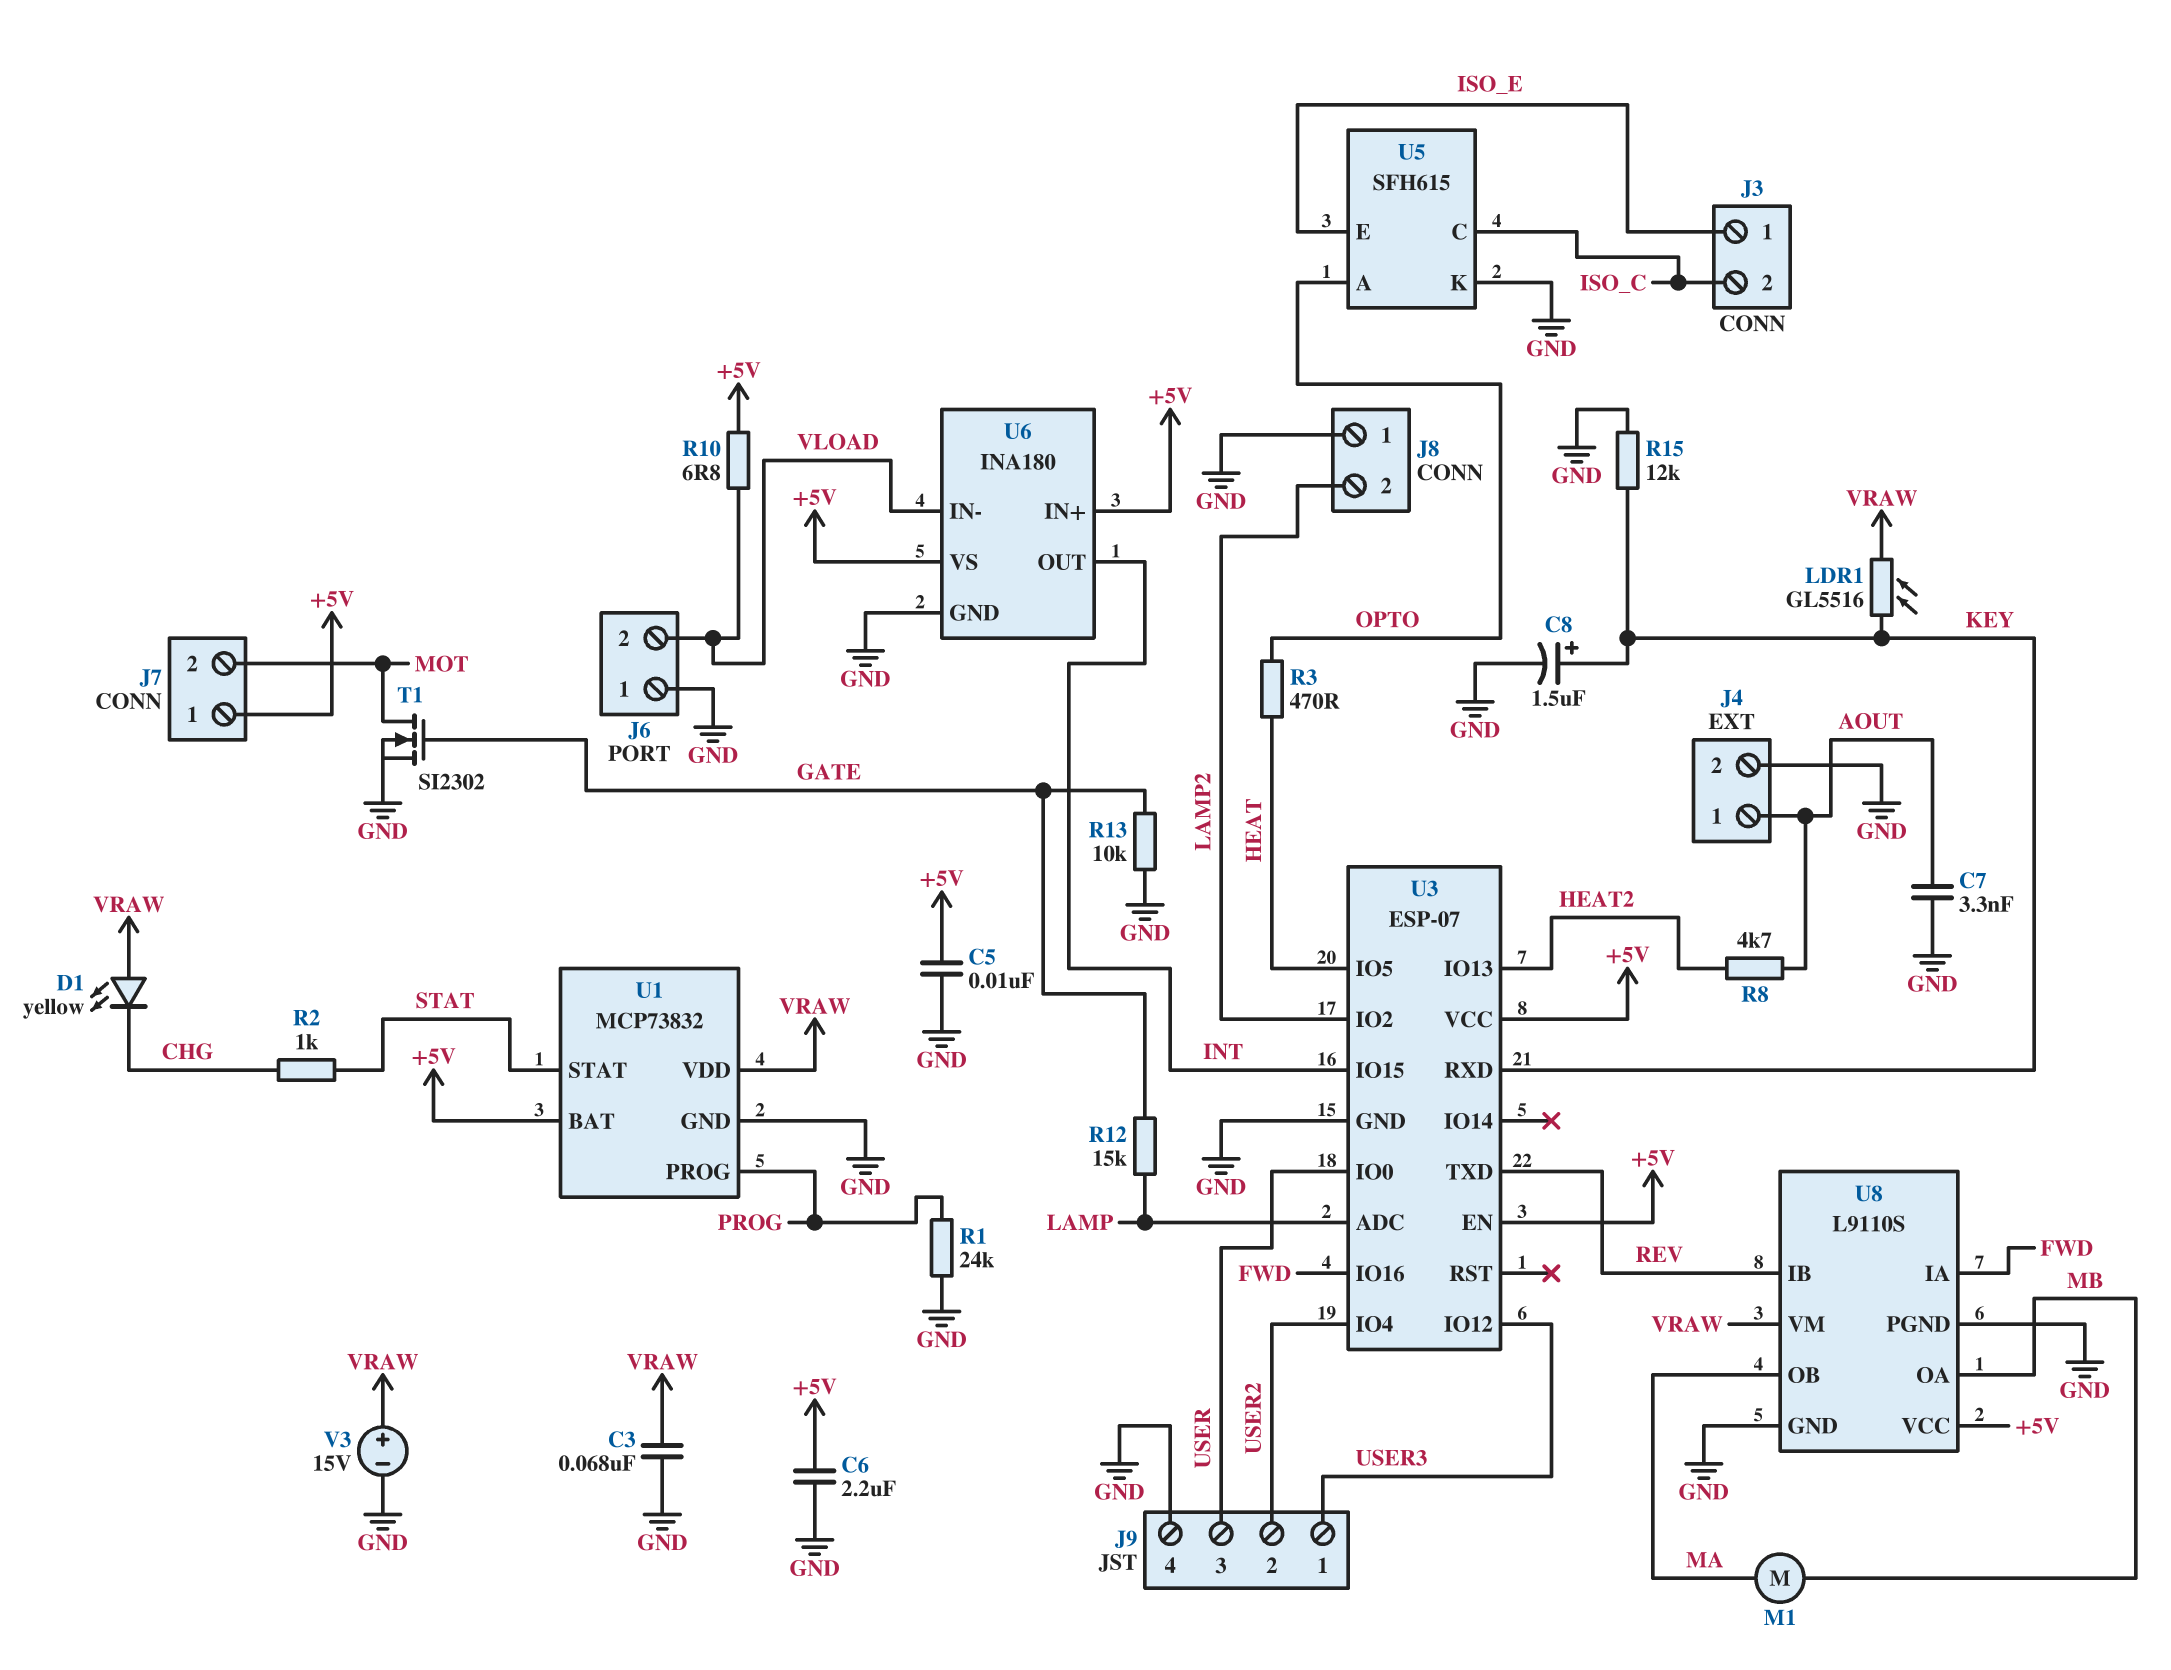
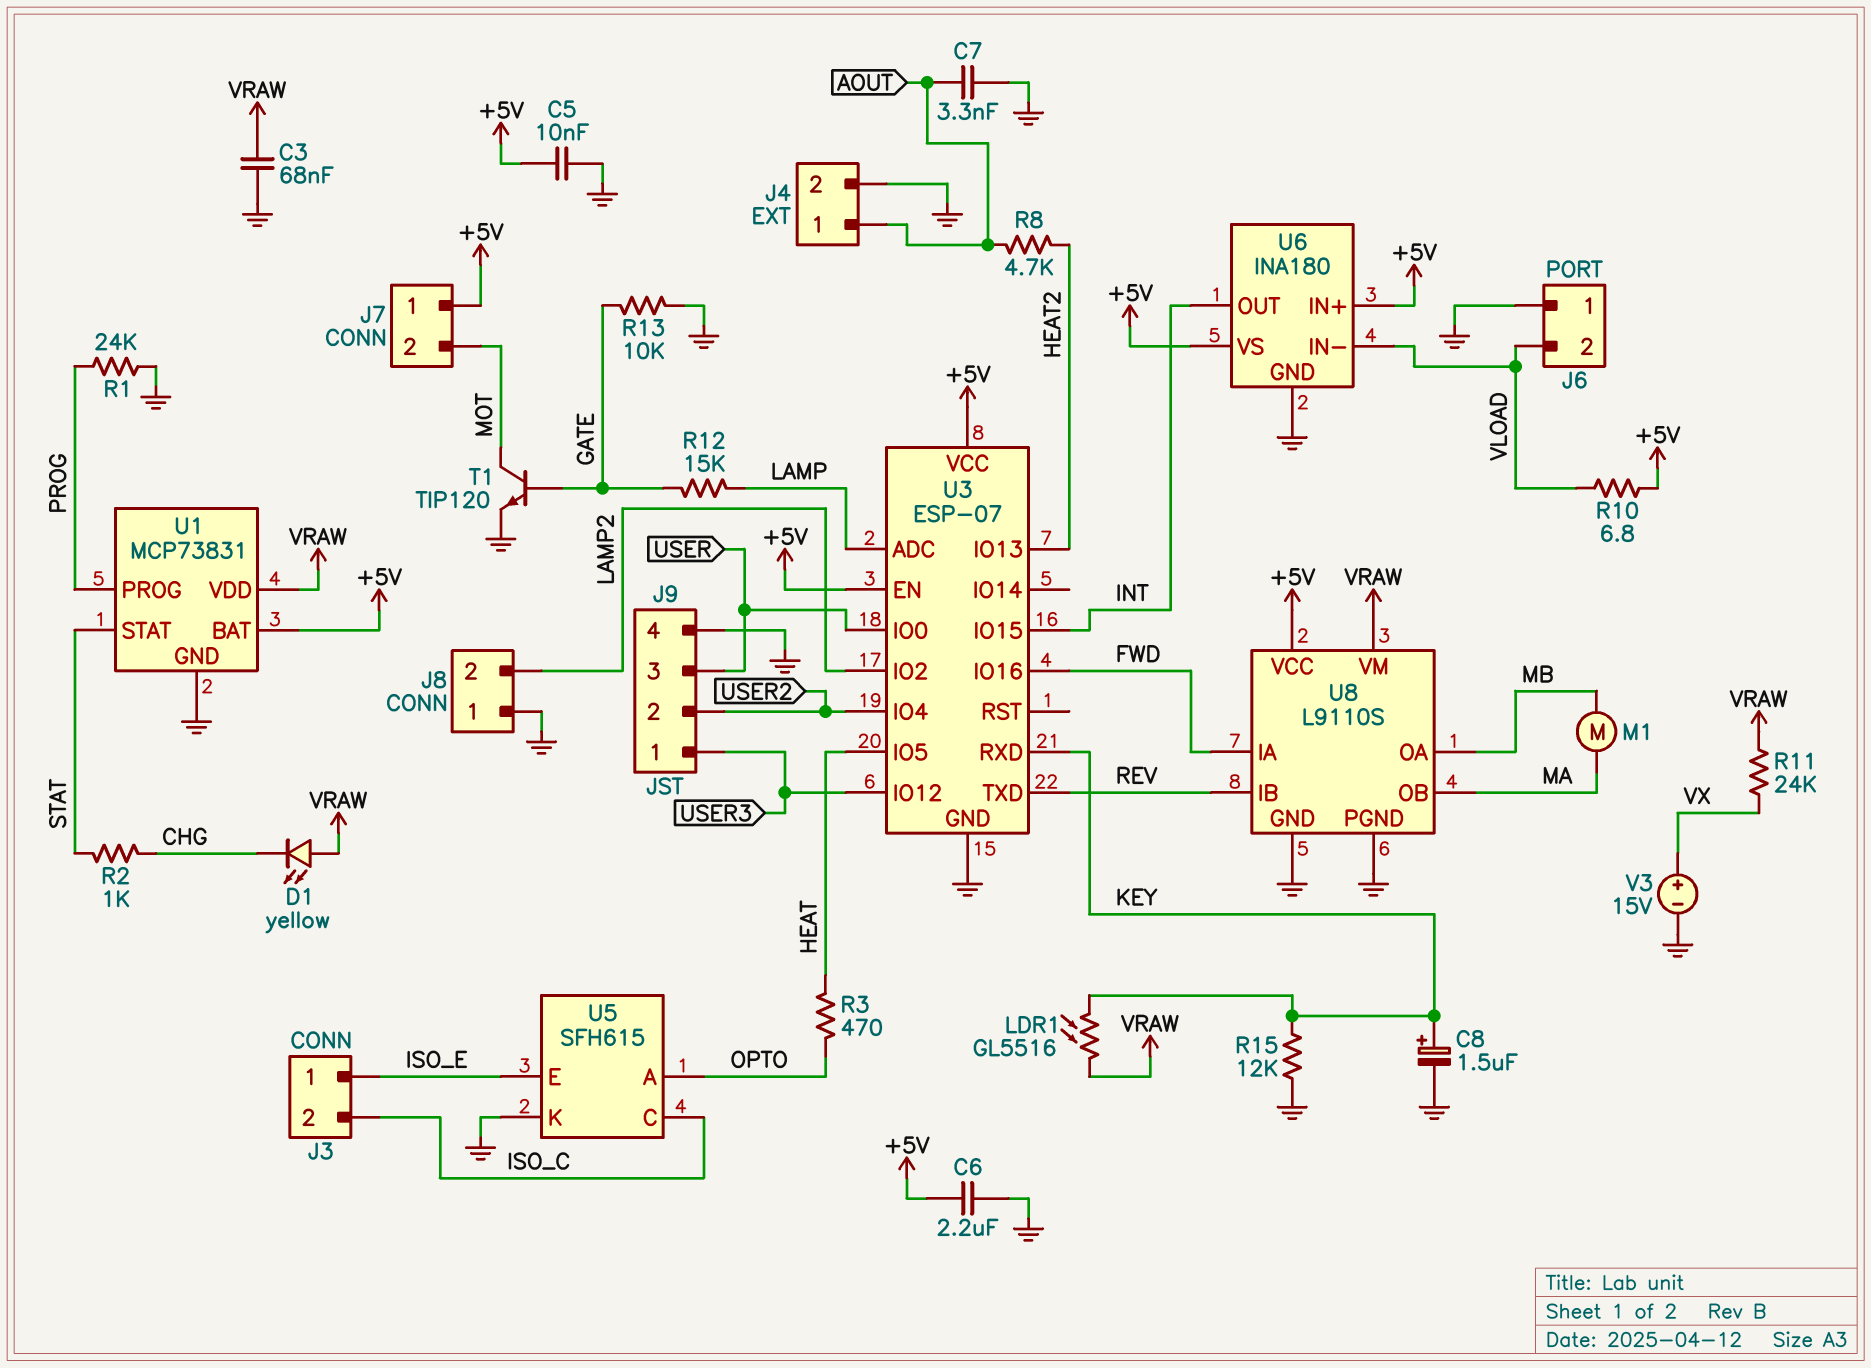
R11: none -> 24k (VRAW, VX)
T1: NMOS SI2302 (G GATE, D MOT, S GND) -> NPN TIP120 (B GATE, C MOT, E GND)
U1: MCP73832 -> MCP73831
V3: 15V (plus VRAW, minus GND) -> 15V (plus VX, minus GND)

